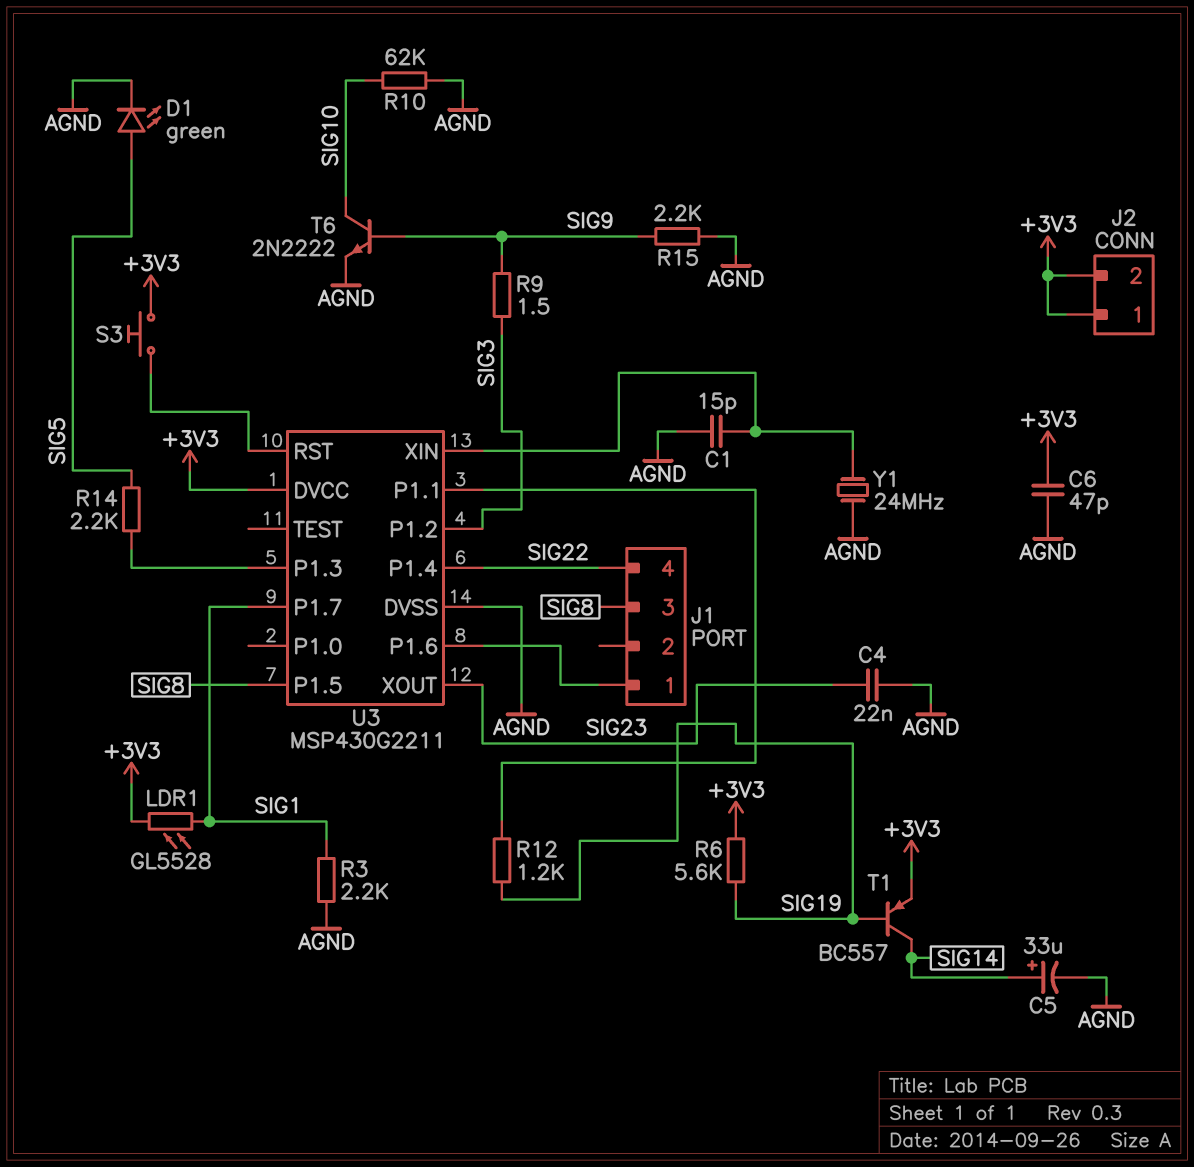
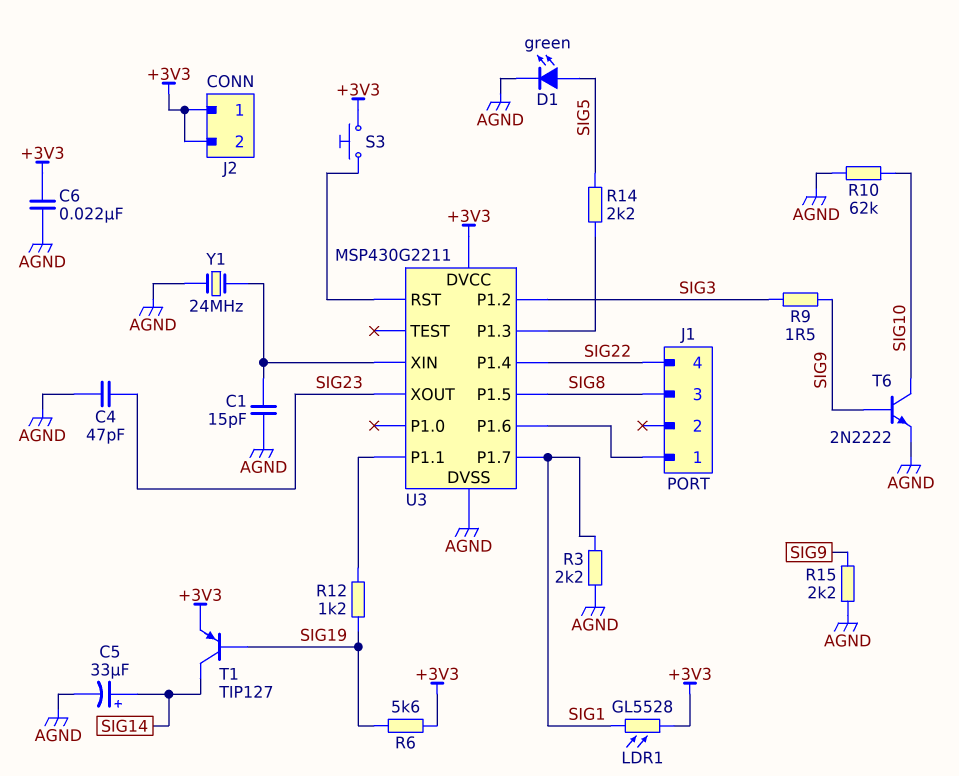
C4: 22nF (AGND, SIG23) -> 47pF (AGND, SIG23)
C6: 47pF (+3V3, AGND) -> 22nF (+3V3, AGND)
T1: PNP BC557 (B SIG19, C SIG14, E +3V3) -> PNP TIP127 (B SIG19, C SIG14, E +3V3)

